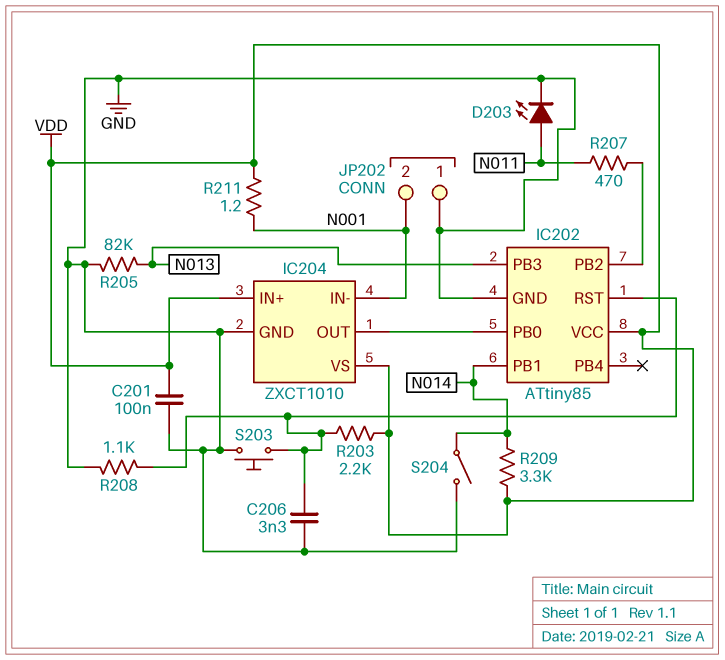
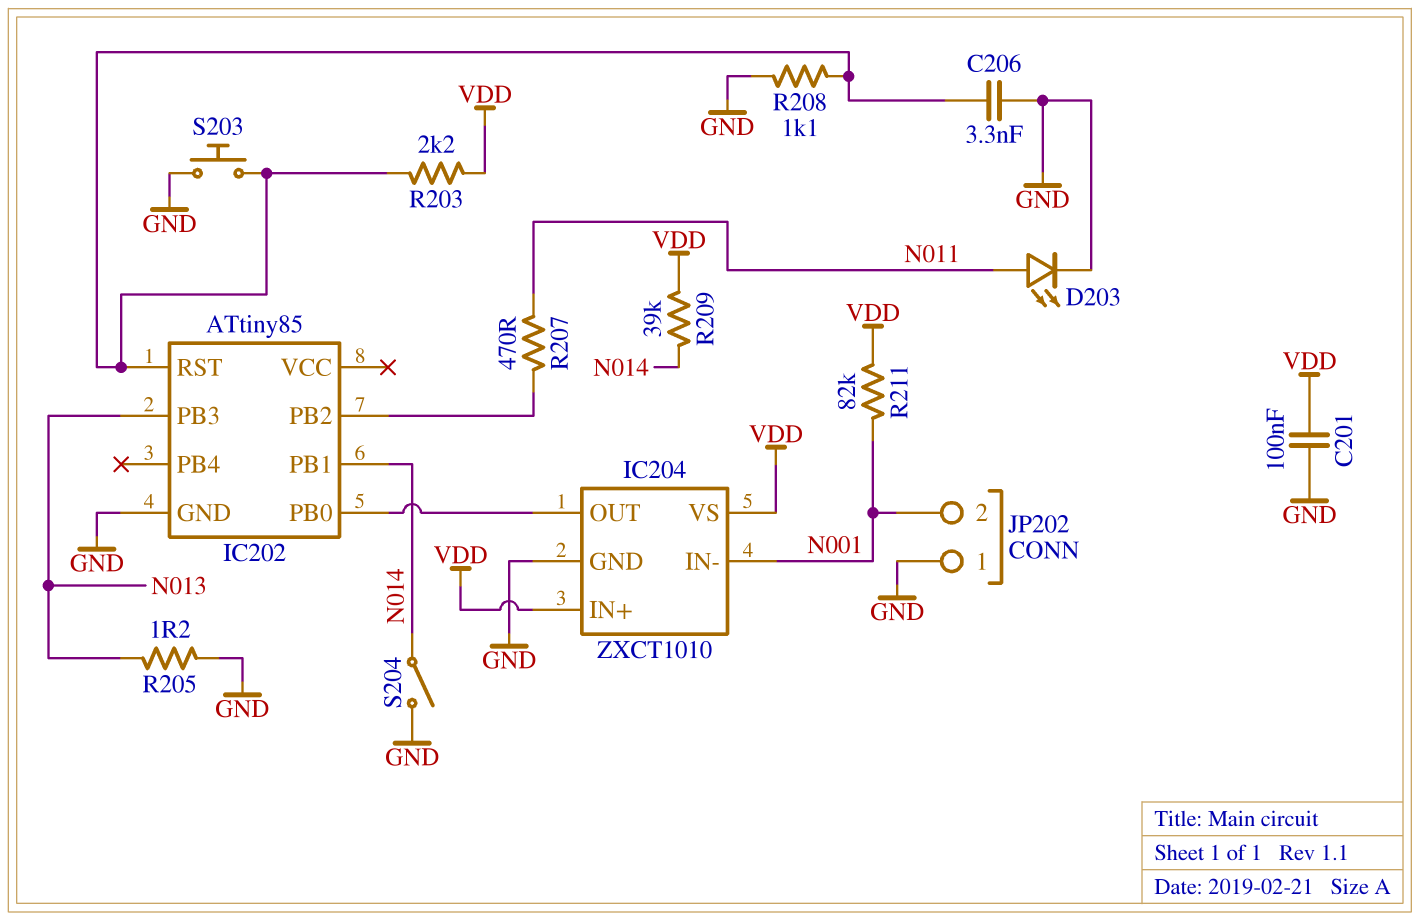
IC202 pin VCC: VDD -> none
R205: 82k (GND, N013) -> 1.2 (GND, N013)
R209: 3.3k (N014, VDD) -> 39k (N014, VDD)
R211: 1.2 (N001, VDD) -> 82k (N001, VDD)

